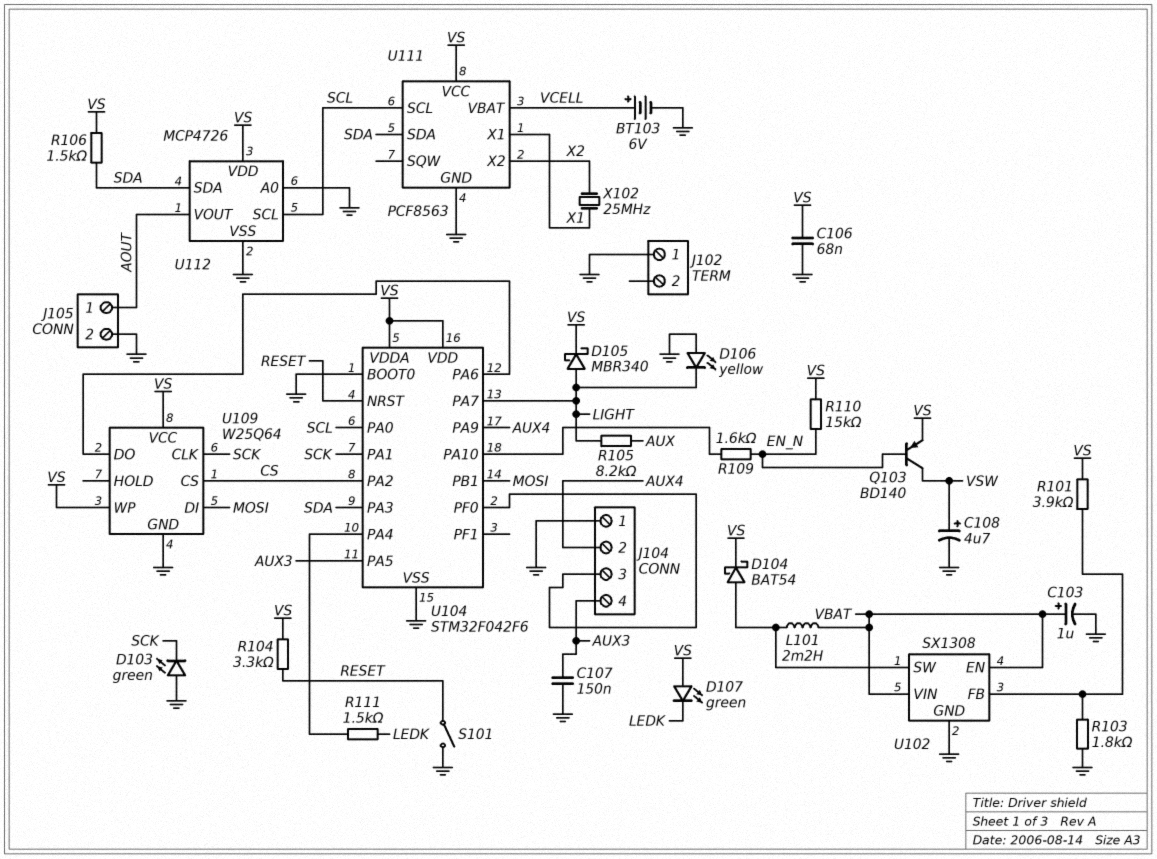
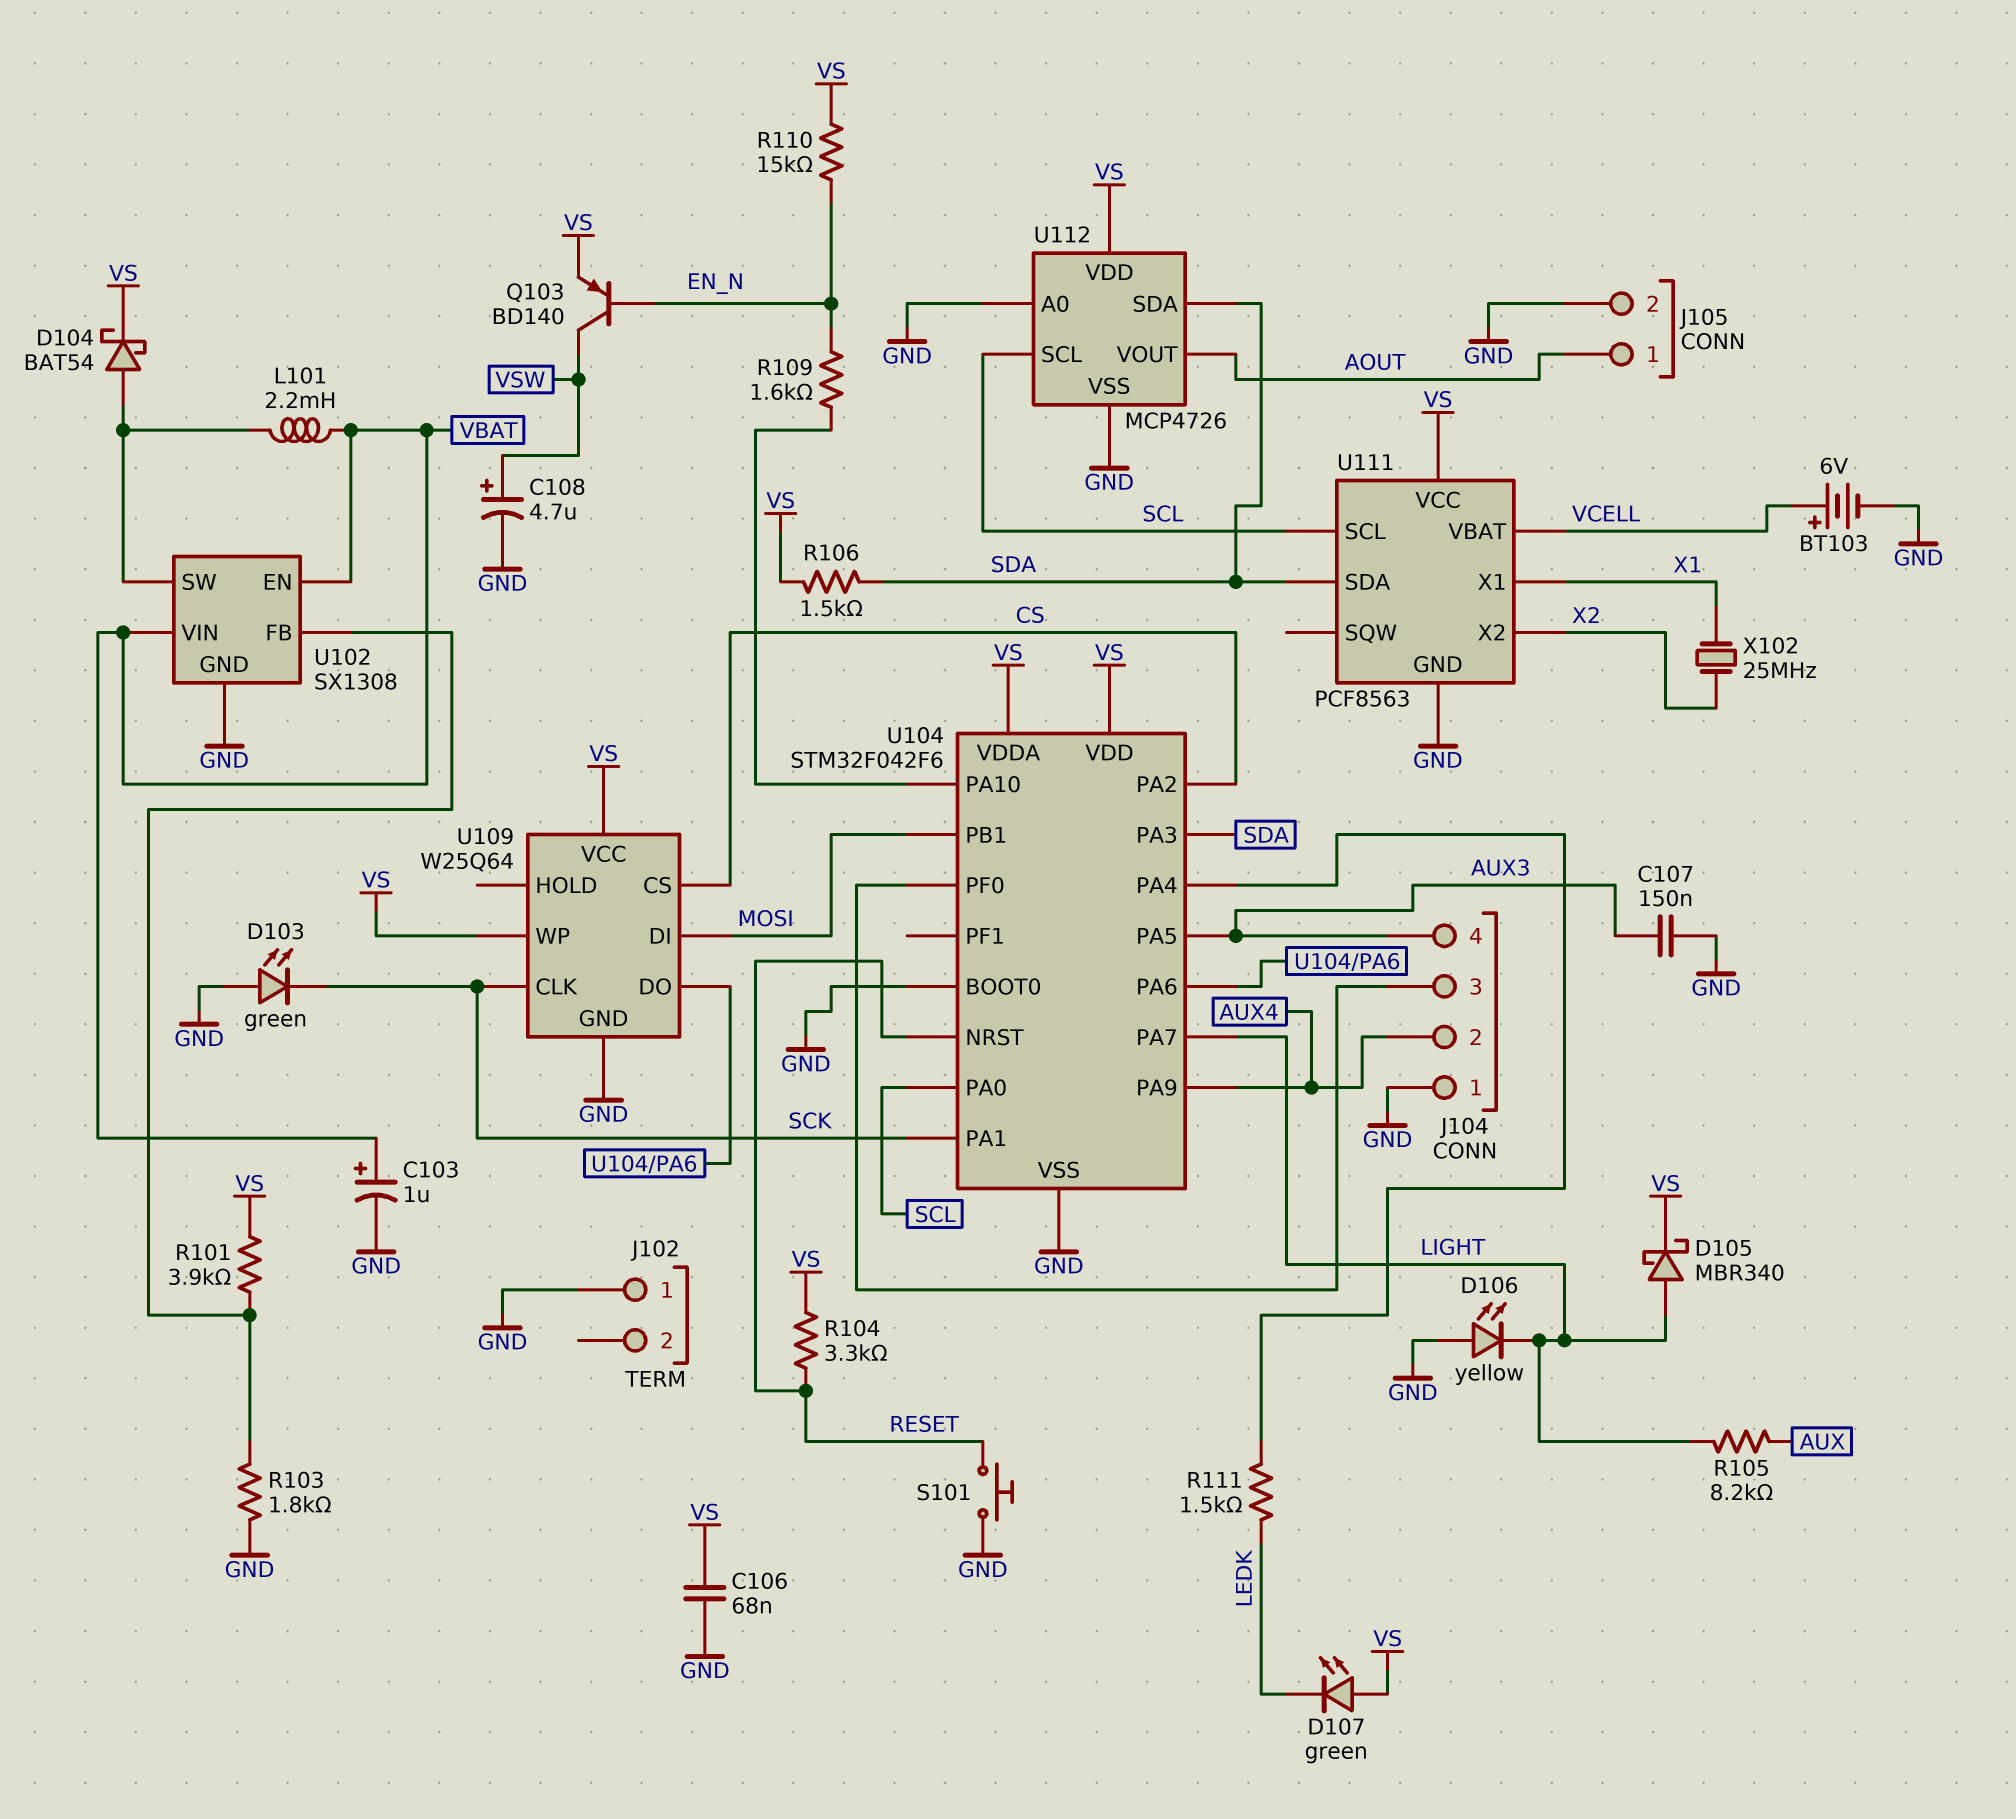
S101: switch (GND, RESET) -> button (GND, RESET)

